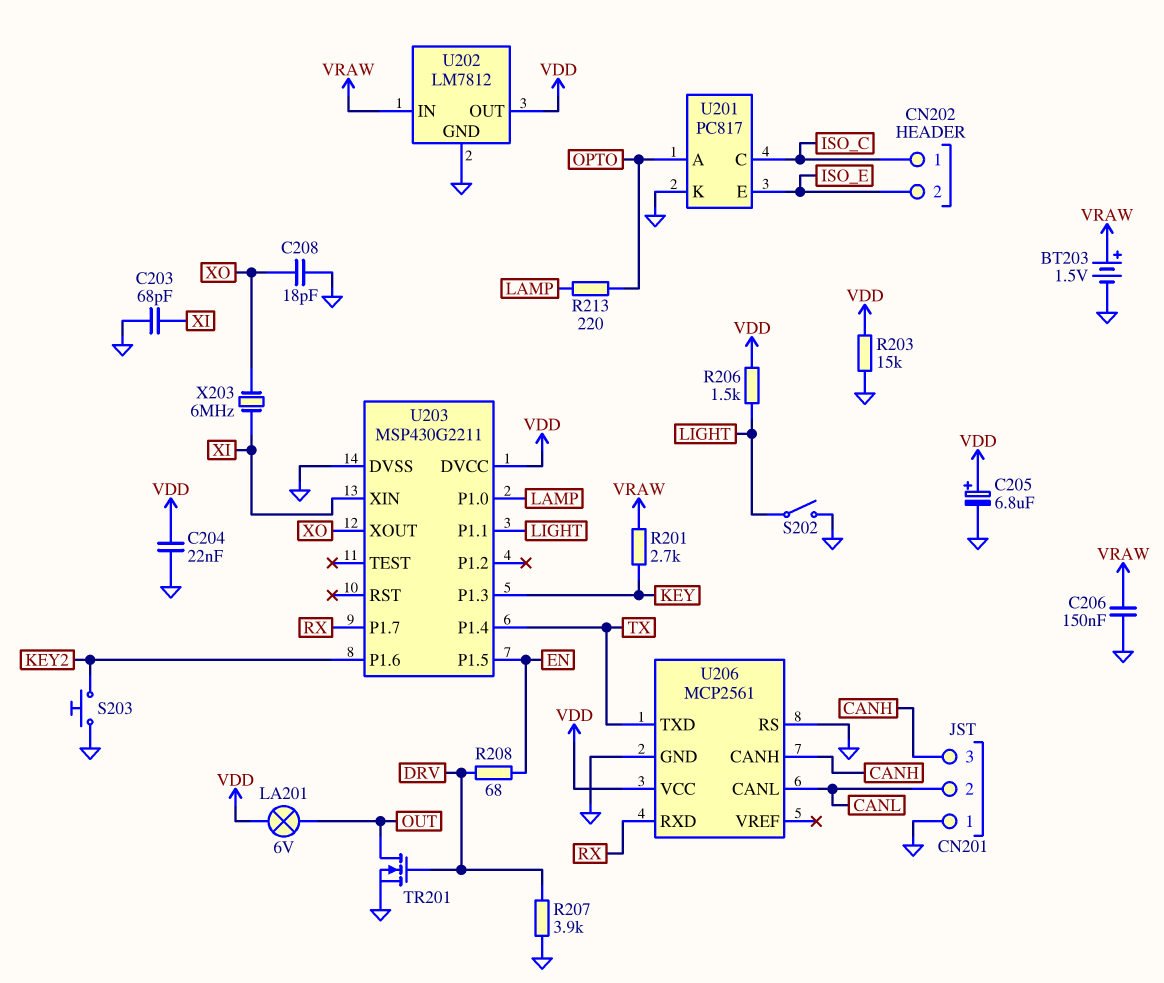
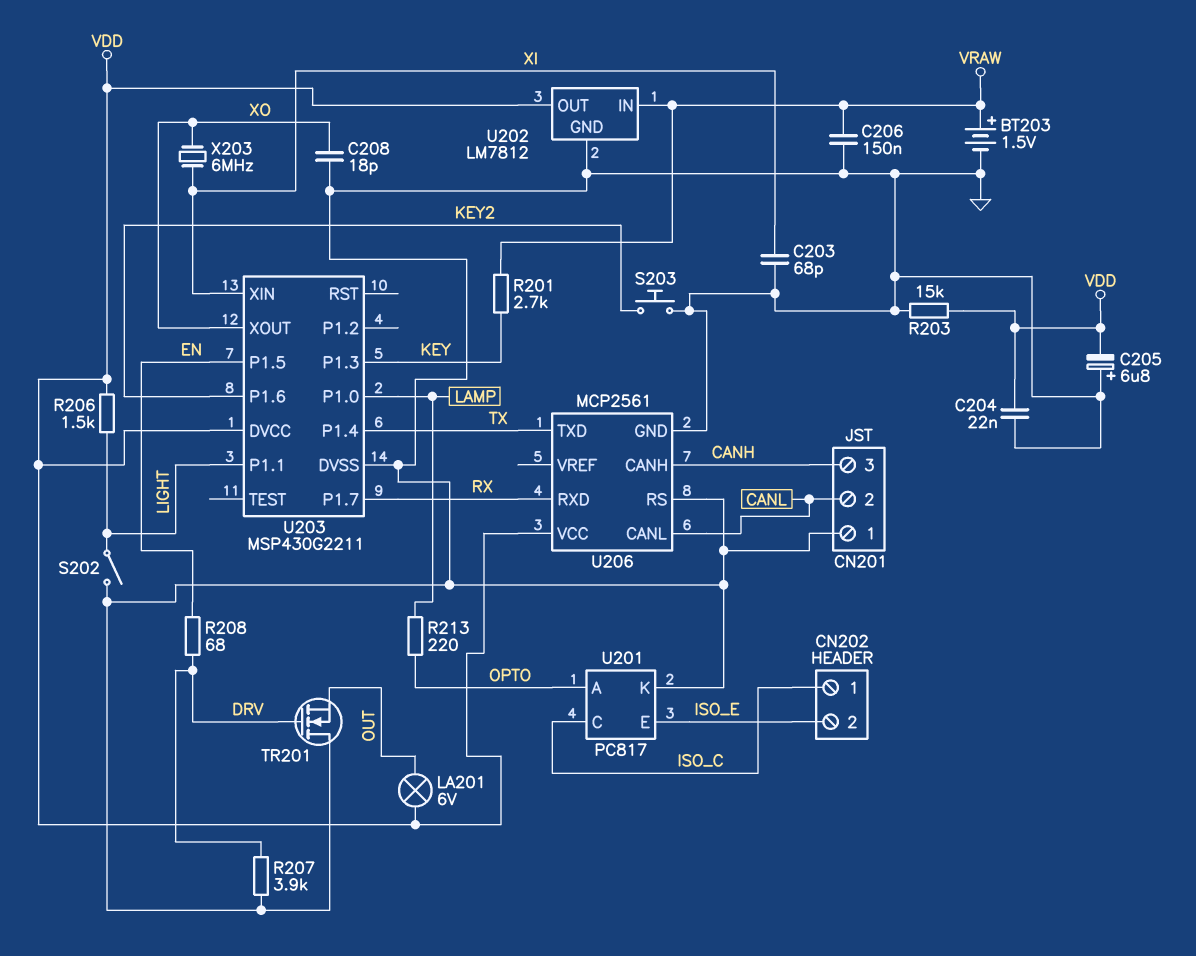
C205: 6.8uF (plus VDD, minus GND) -> 6.8uF (plus GND, minus VDD)
TR201: NMOS (G DRV, D OUT, S GND) -> NMOS (G DRV, D GND, S OUT)

